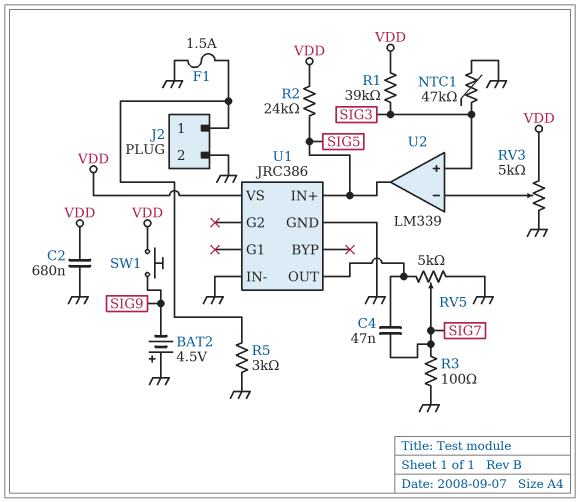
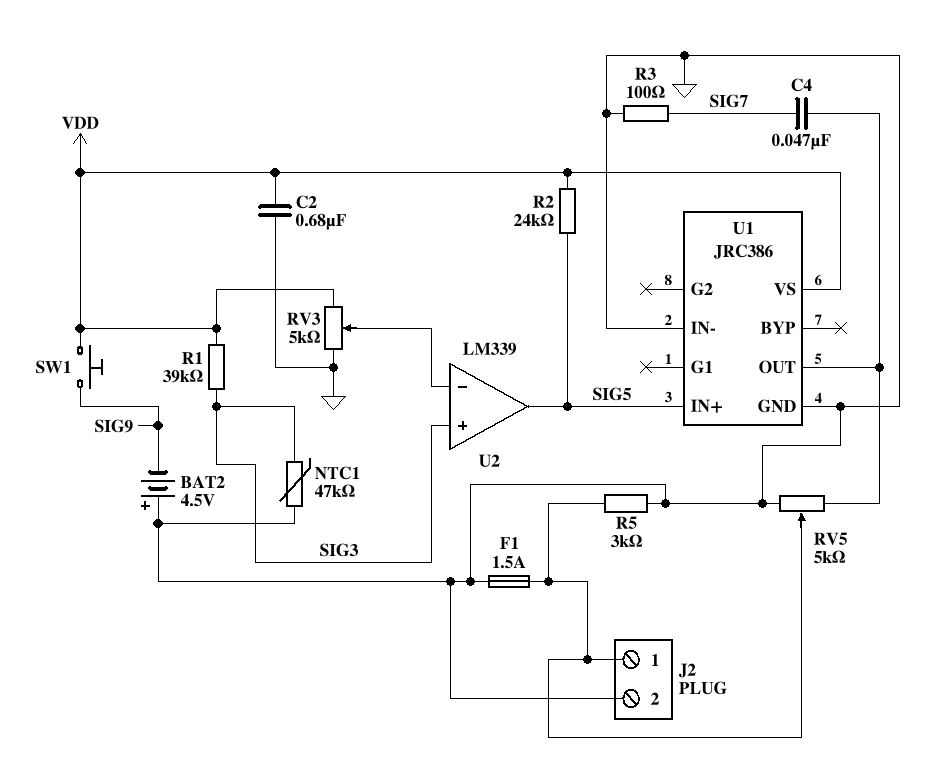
RV5: 5k (GND, U1/OUT, wiper SIG7) -> 5k (GND, U1/OUT, wiper J2/1)

